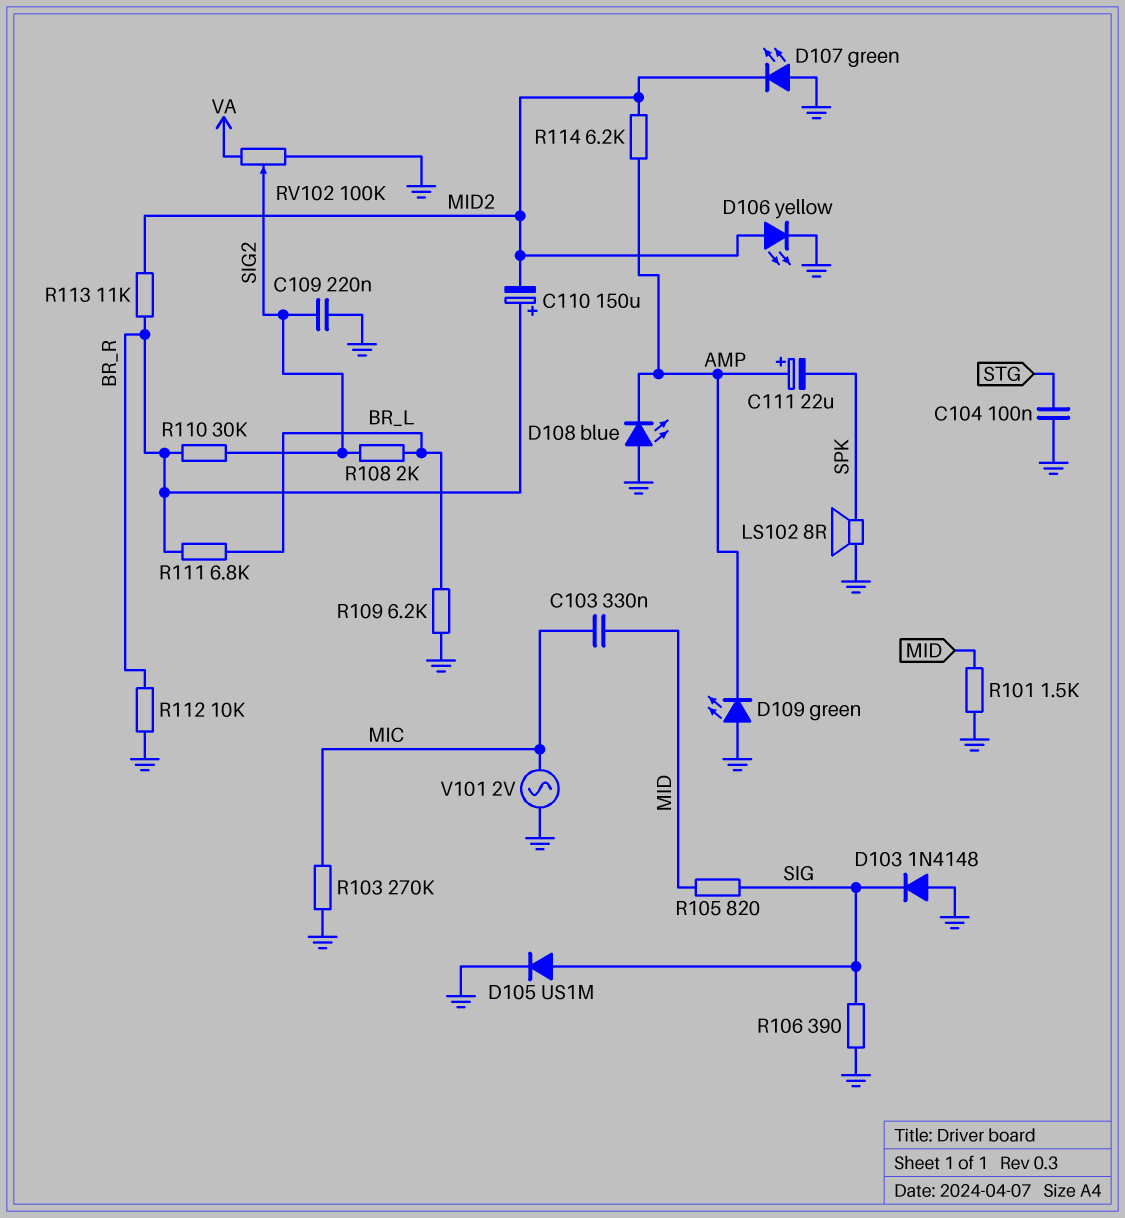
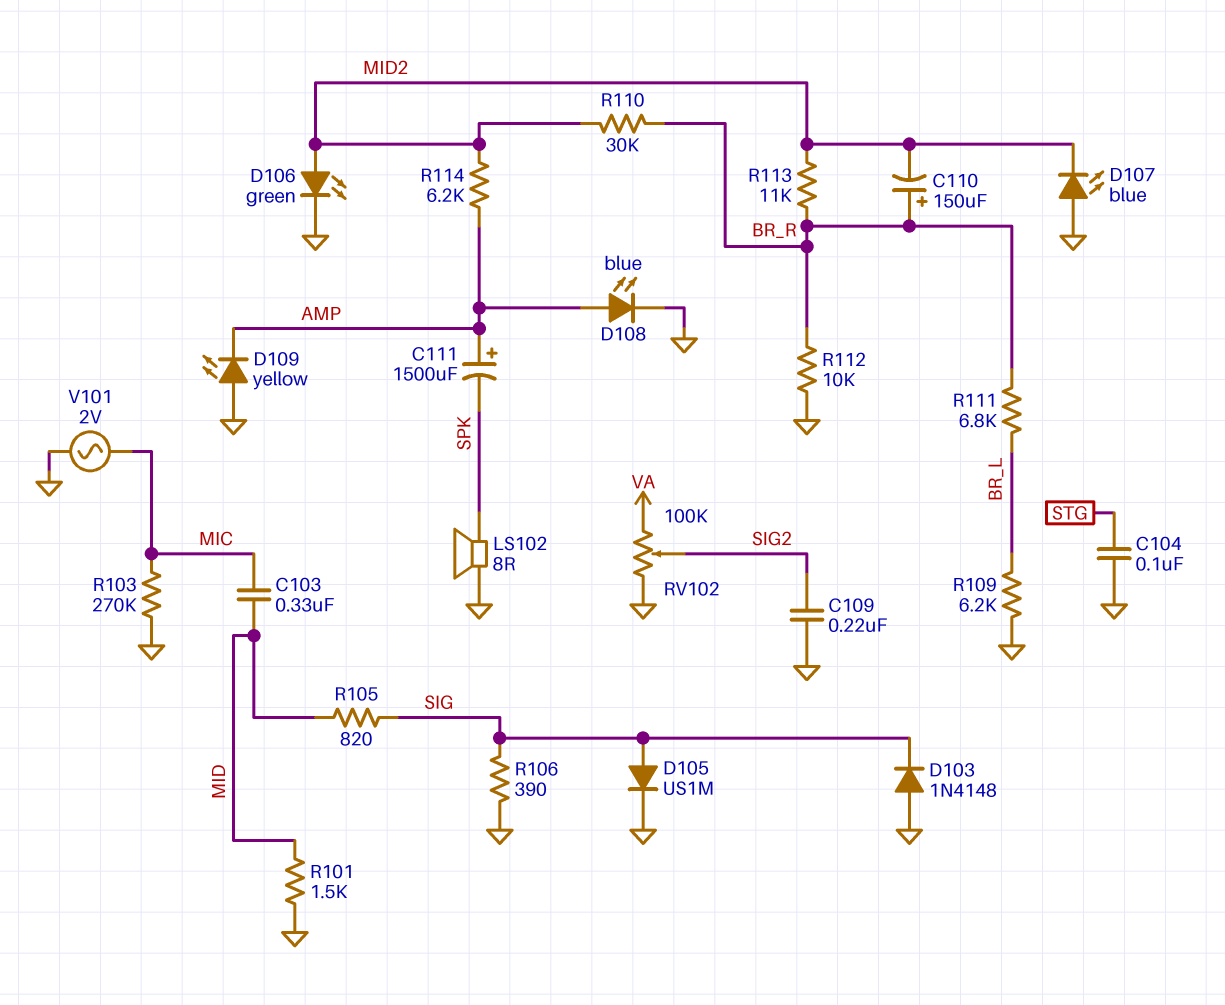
C111: 22uF (plus AMP, minus SPK) -> 1500uF (plus AMP, minus SPK)
D106: LED yellow (A MID2, K GND) -> LED green (A MID2, K GND)
D107: LED green (A GND, K MID2) -> LED blue (A GND, K MID2)
D108: LED blue (A GND, K AMP) -> LED blue (A AMP, K GND)
D109: LED green (A GND, K AMP) -> LED yellow (A GND, K AMP)
R108: 2k (BR_L, SIG2) -> none
R110: 30k (BR_R, SIG2) -> 30k (BR_R, MID2)

